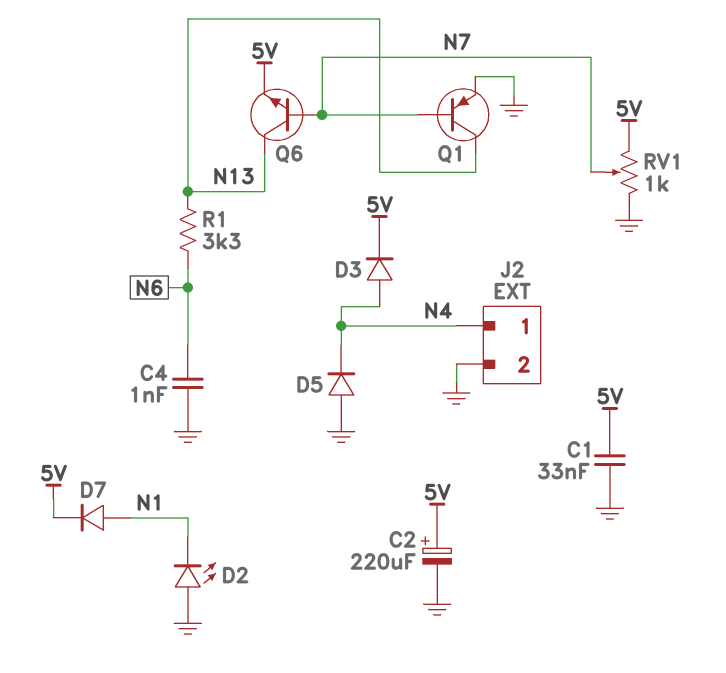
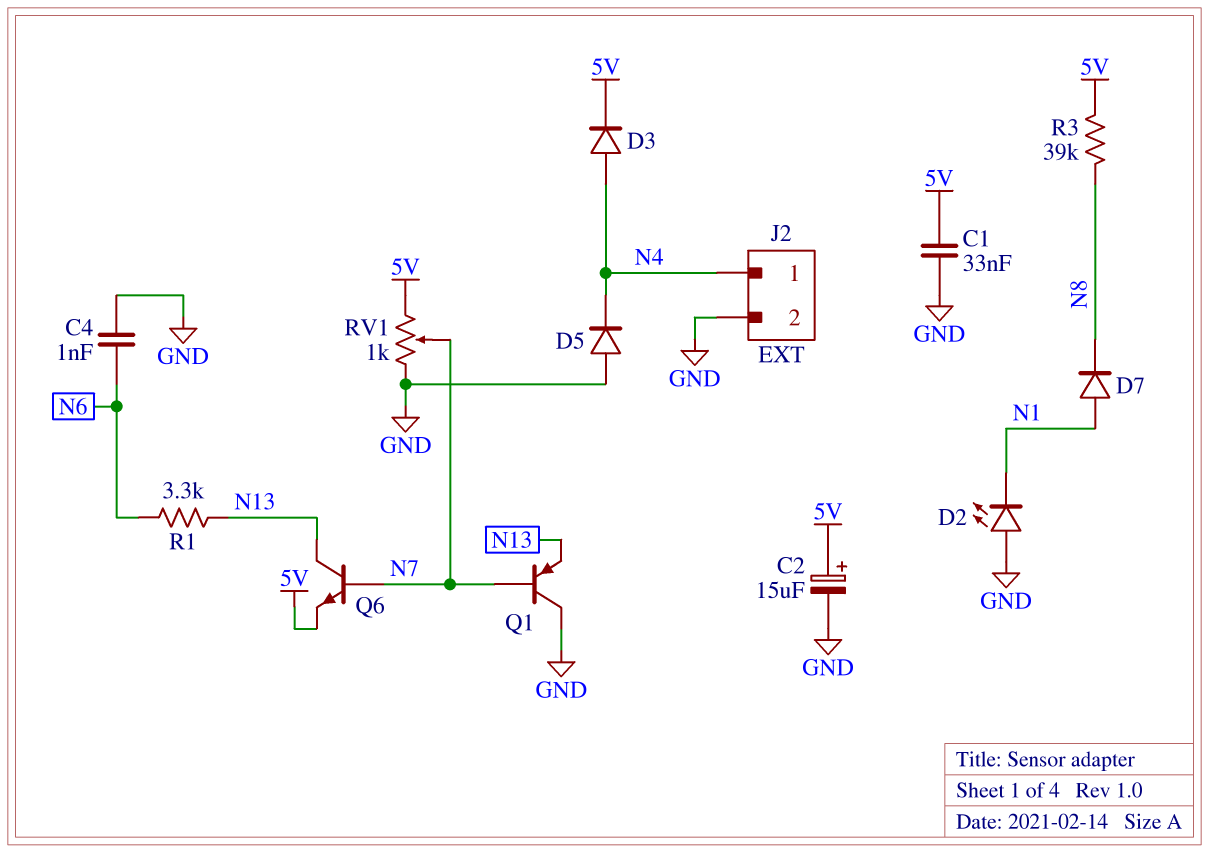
C2: 220uF (plus 5V, minus GND) -> 15uF (plus 5V, minus GND)
D7: diode (A N1, K 5V) -> diode (A N1, K N8)
Q1: PNP (B N7, C N13, E GND) -> PNP (B N7, C GND, E N13)
R3: none -> 39k (5V, N8)

